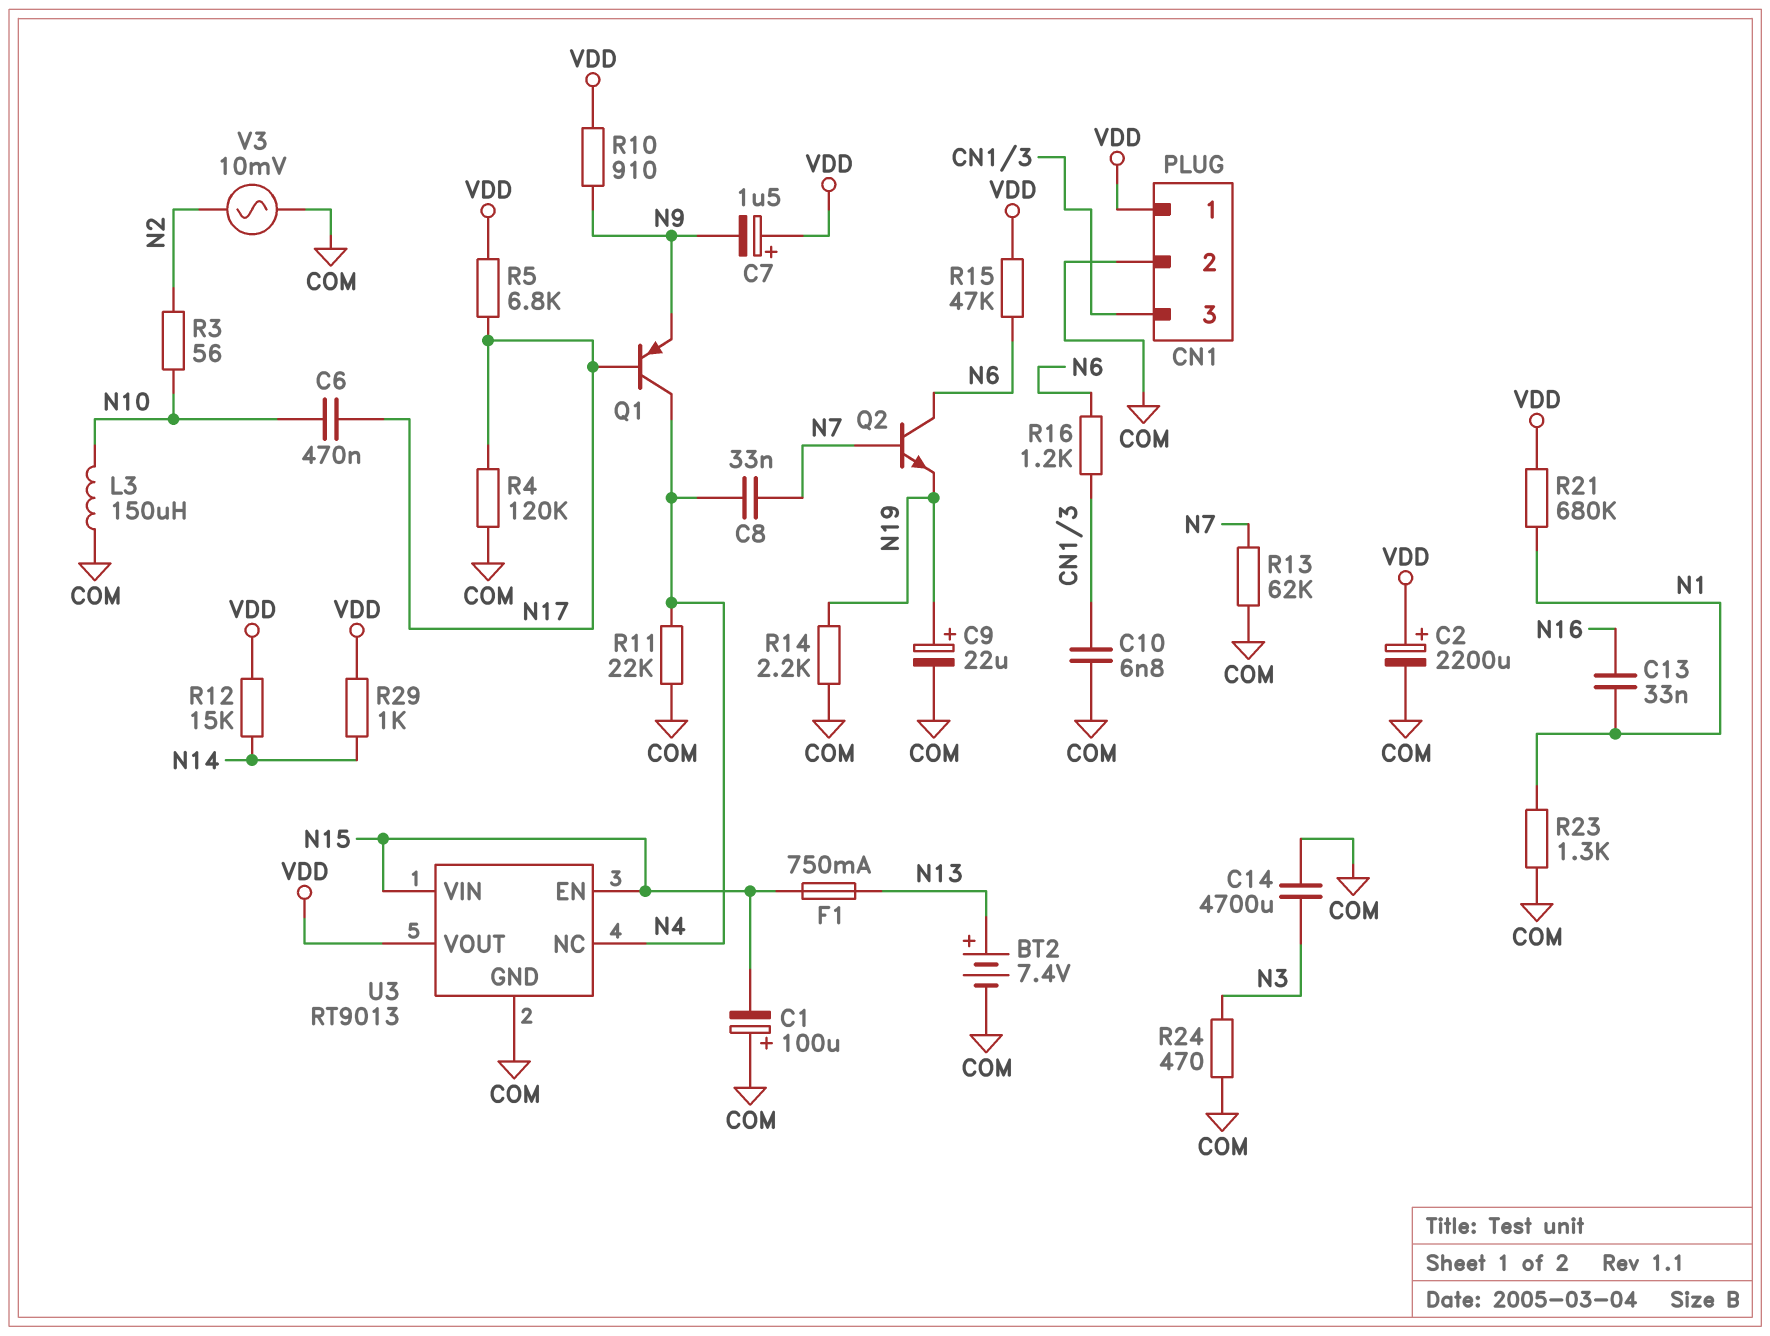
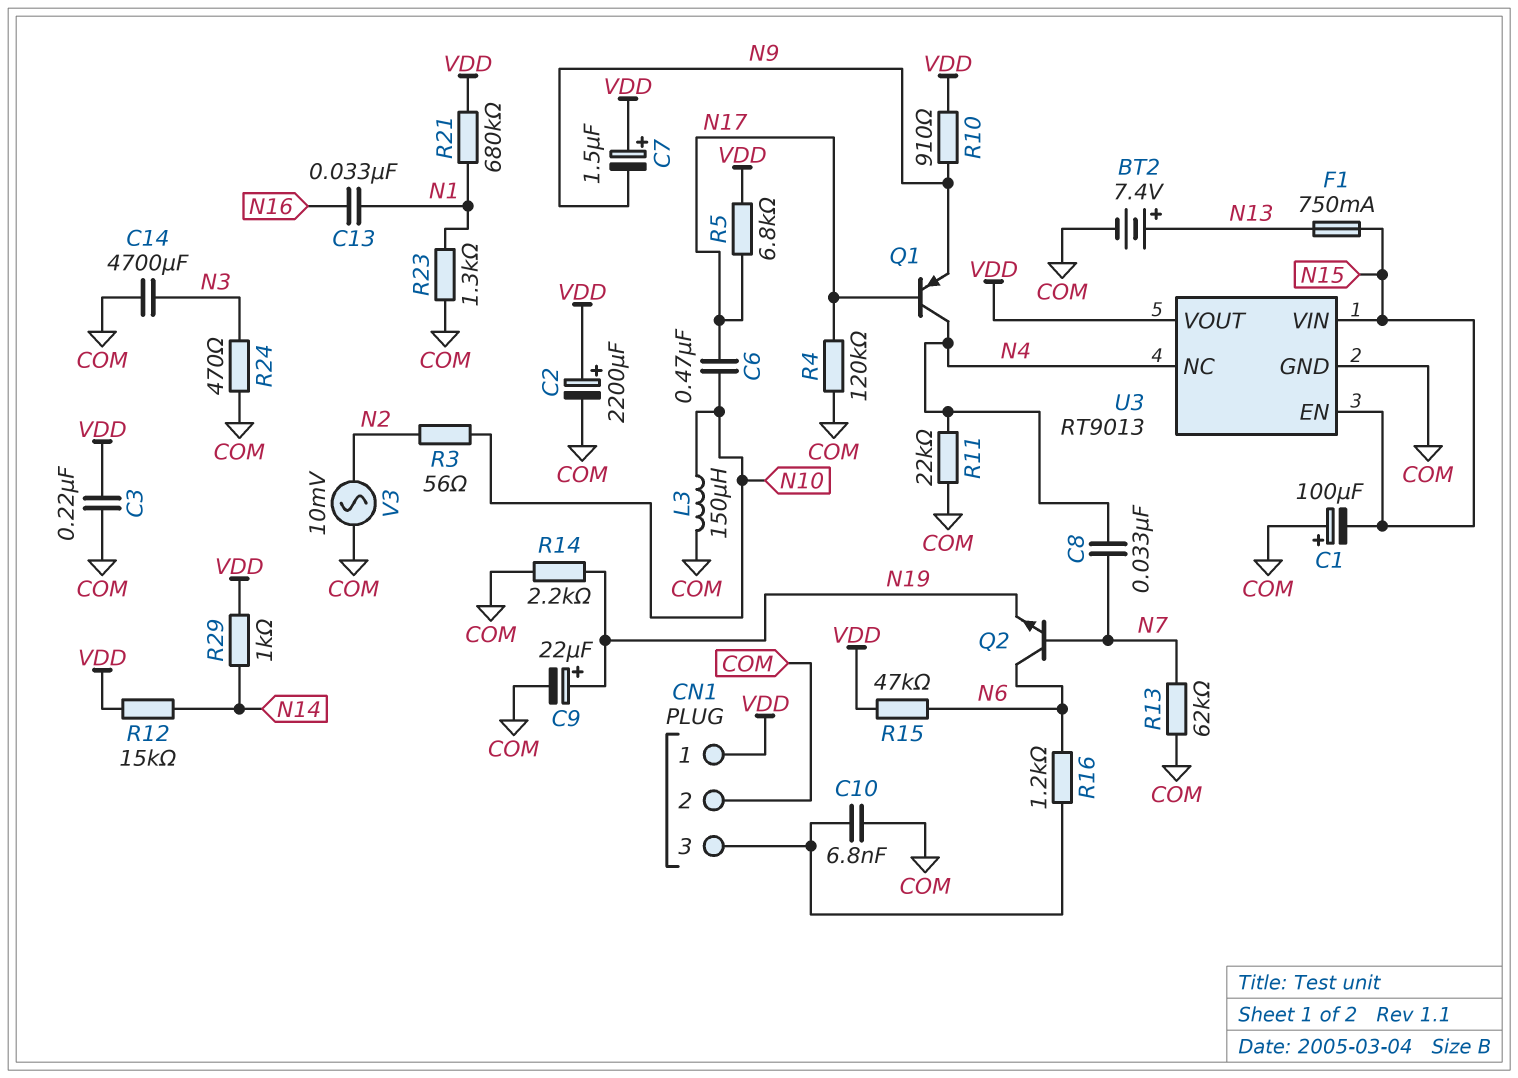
C3: none -> 220nF (COM, VDD)

